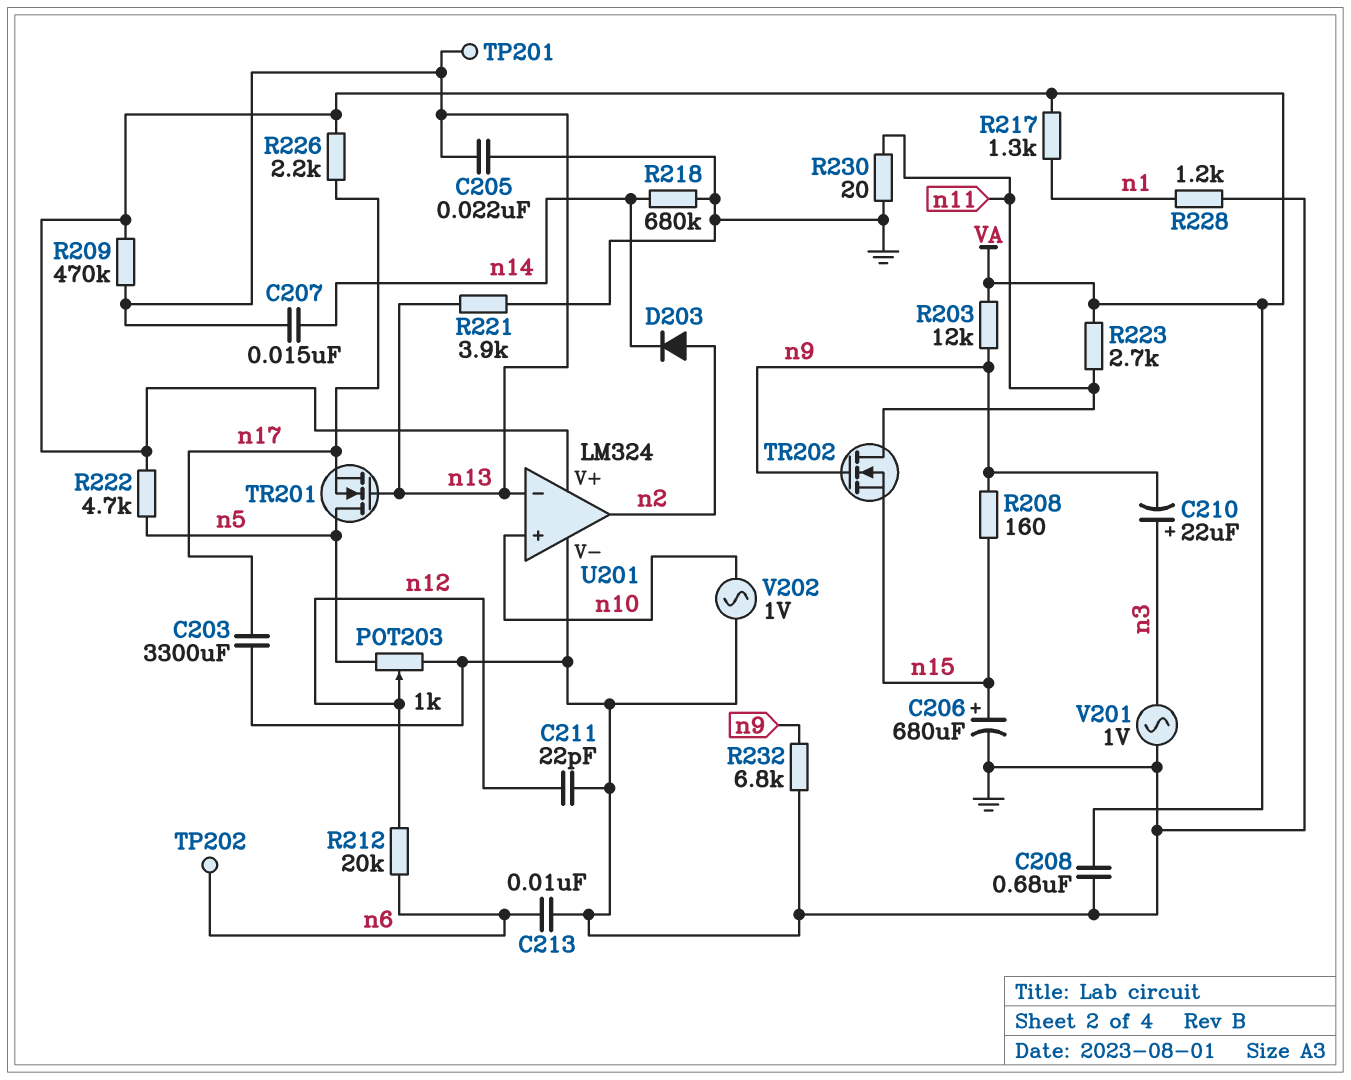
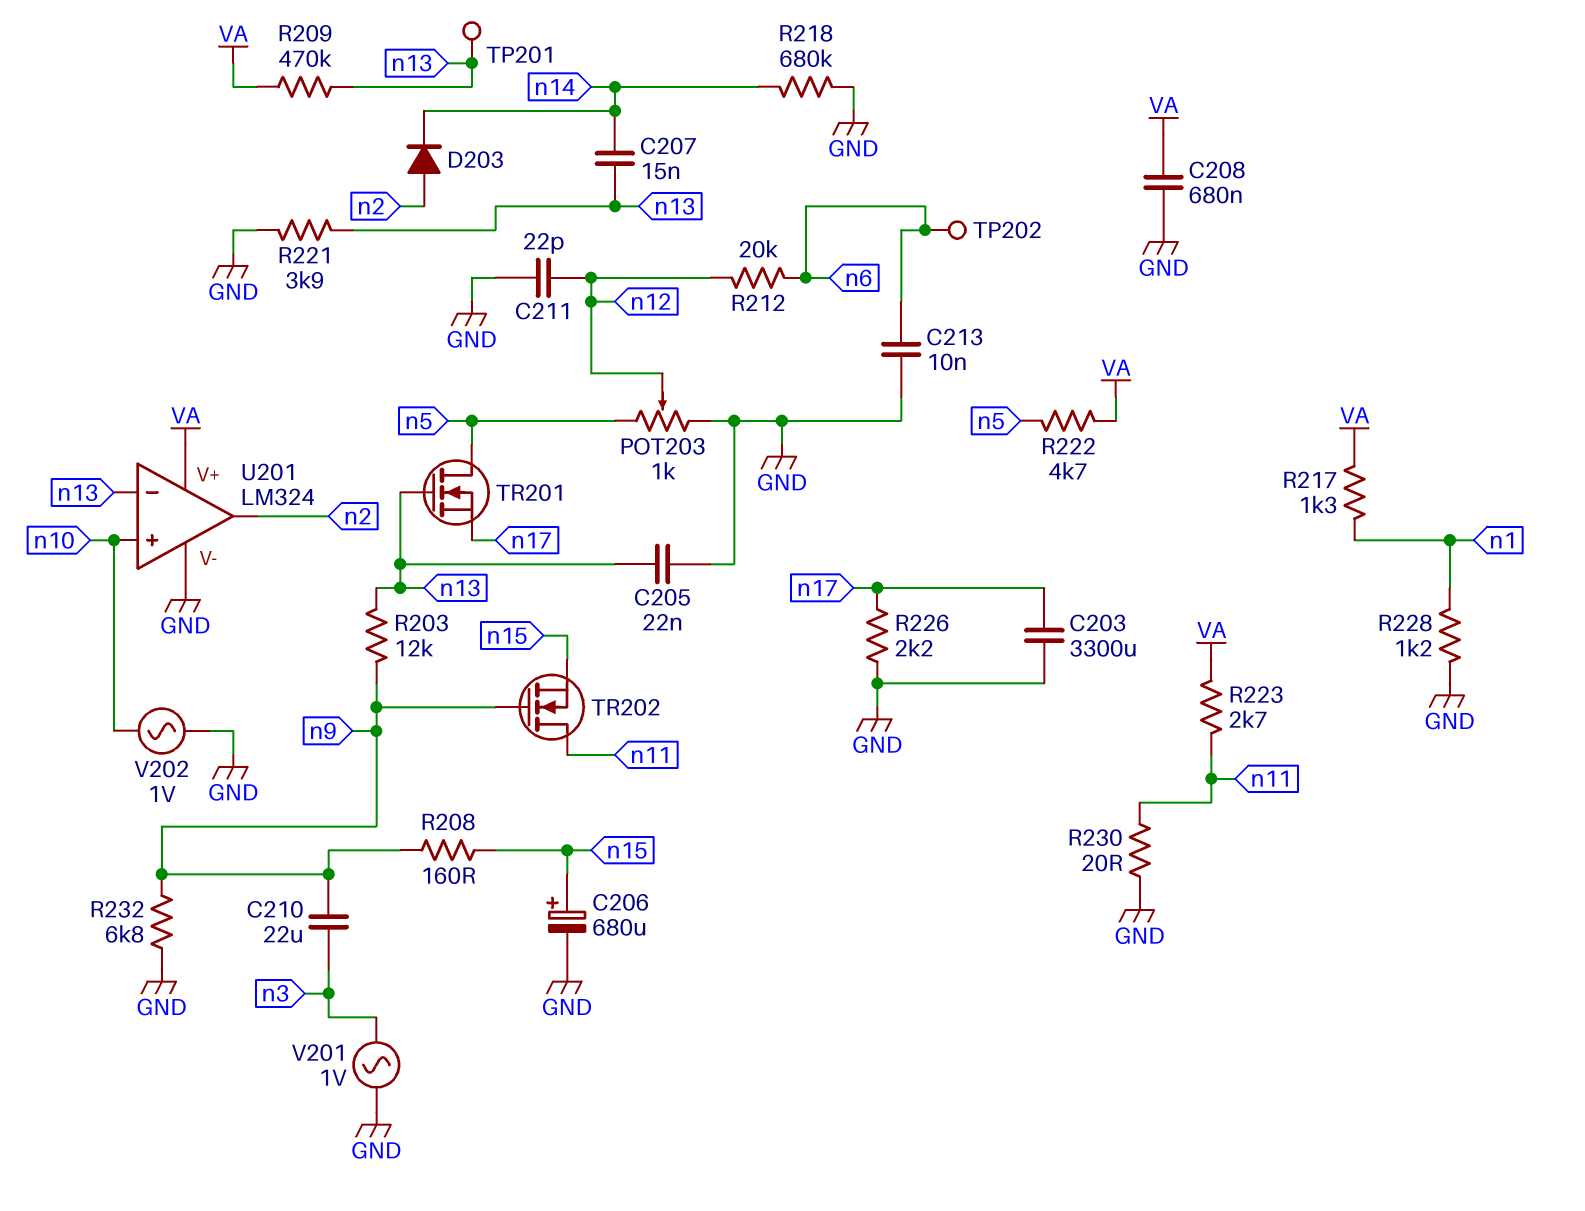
C210: 22uF (plus n3, minus n9) -> 22uF (n3, n9)
R203: 12k (VA, n9) -> 12k (n9, n13)
R226: 2.2k (VA, n17) -> 2.2k (GND, n17)

